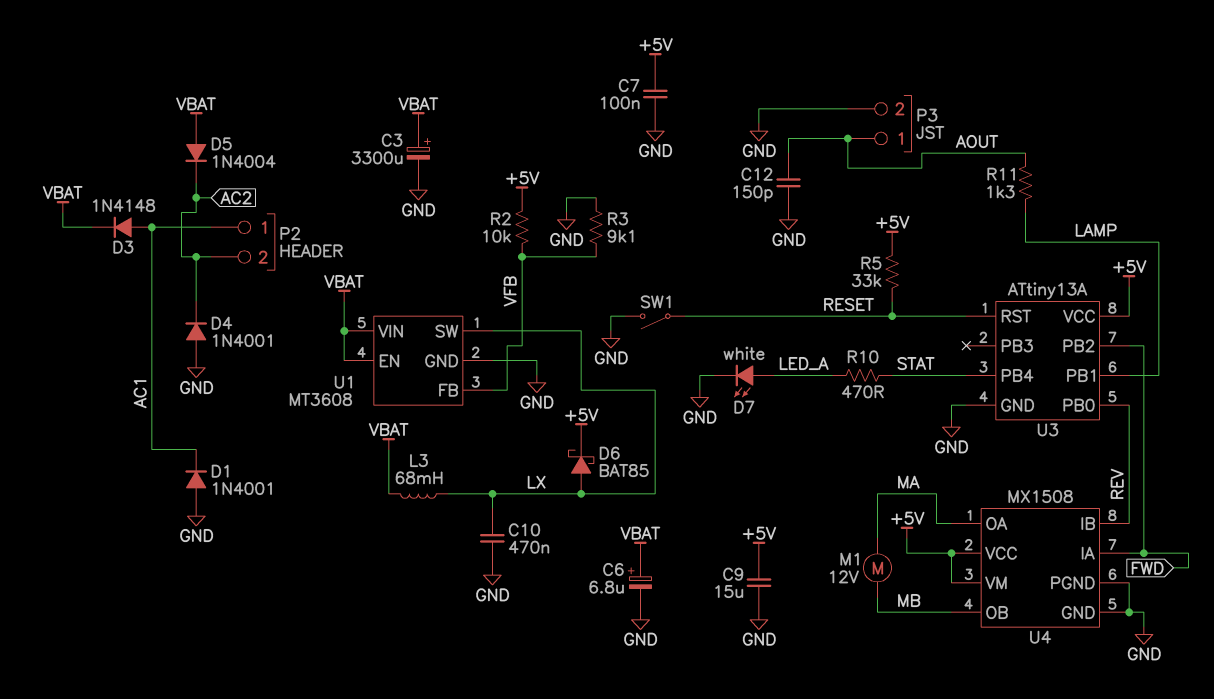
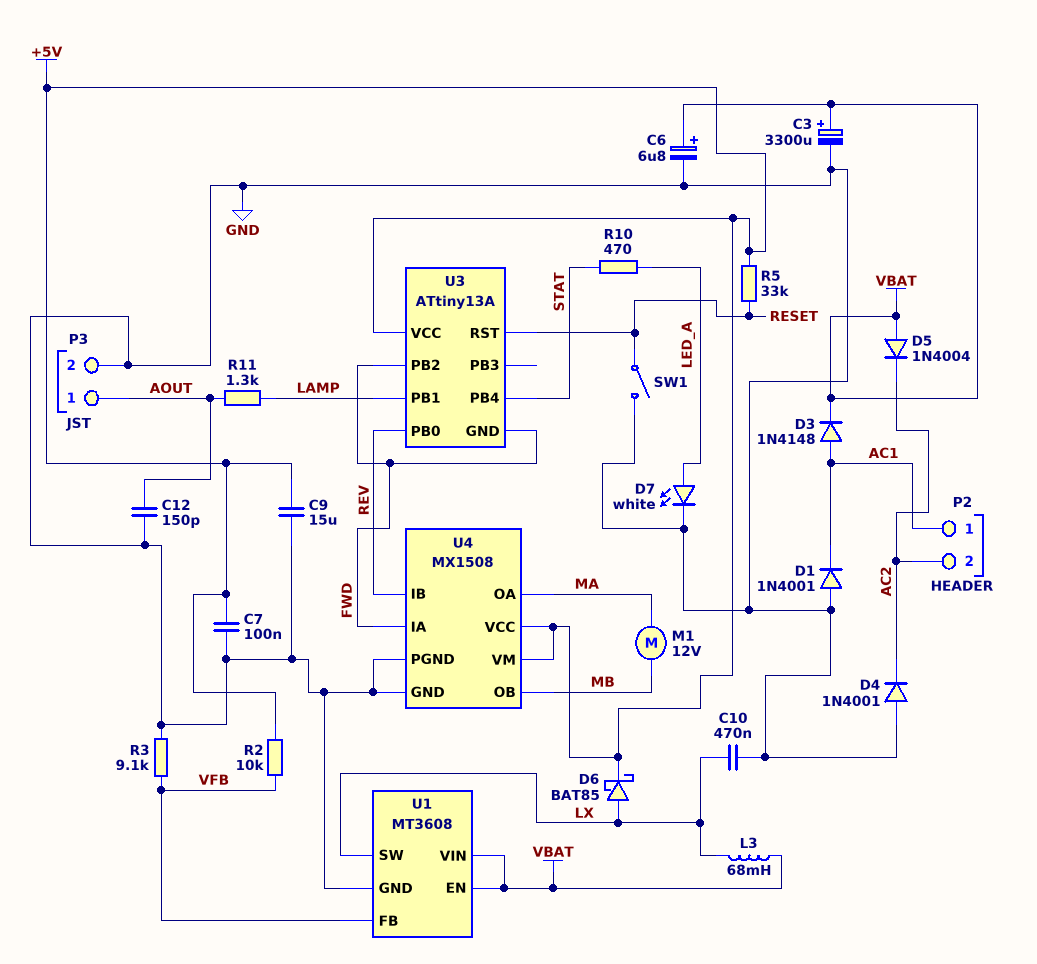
U3 pin GND: GND -> FWD

